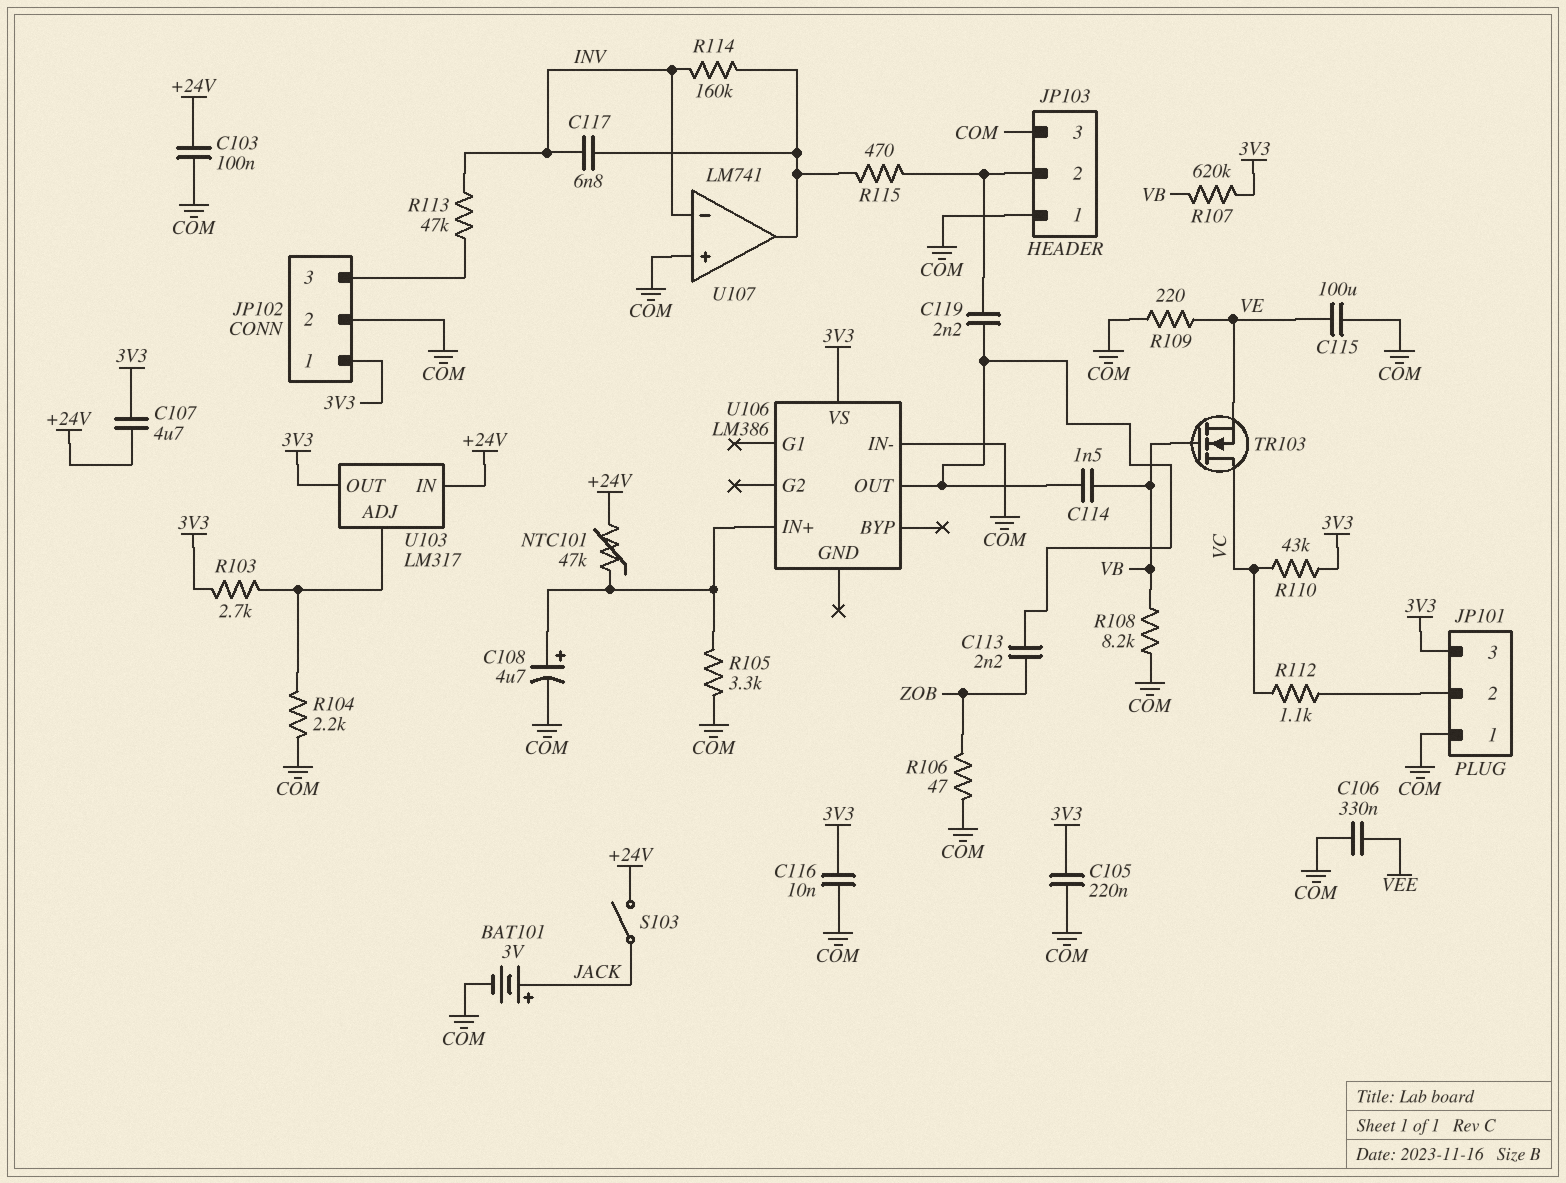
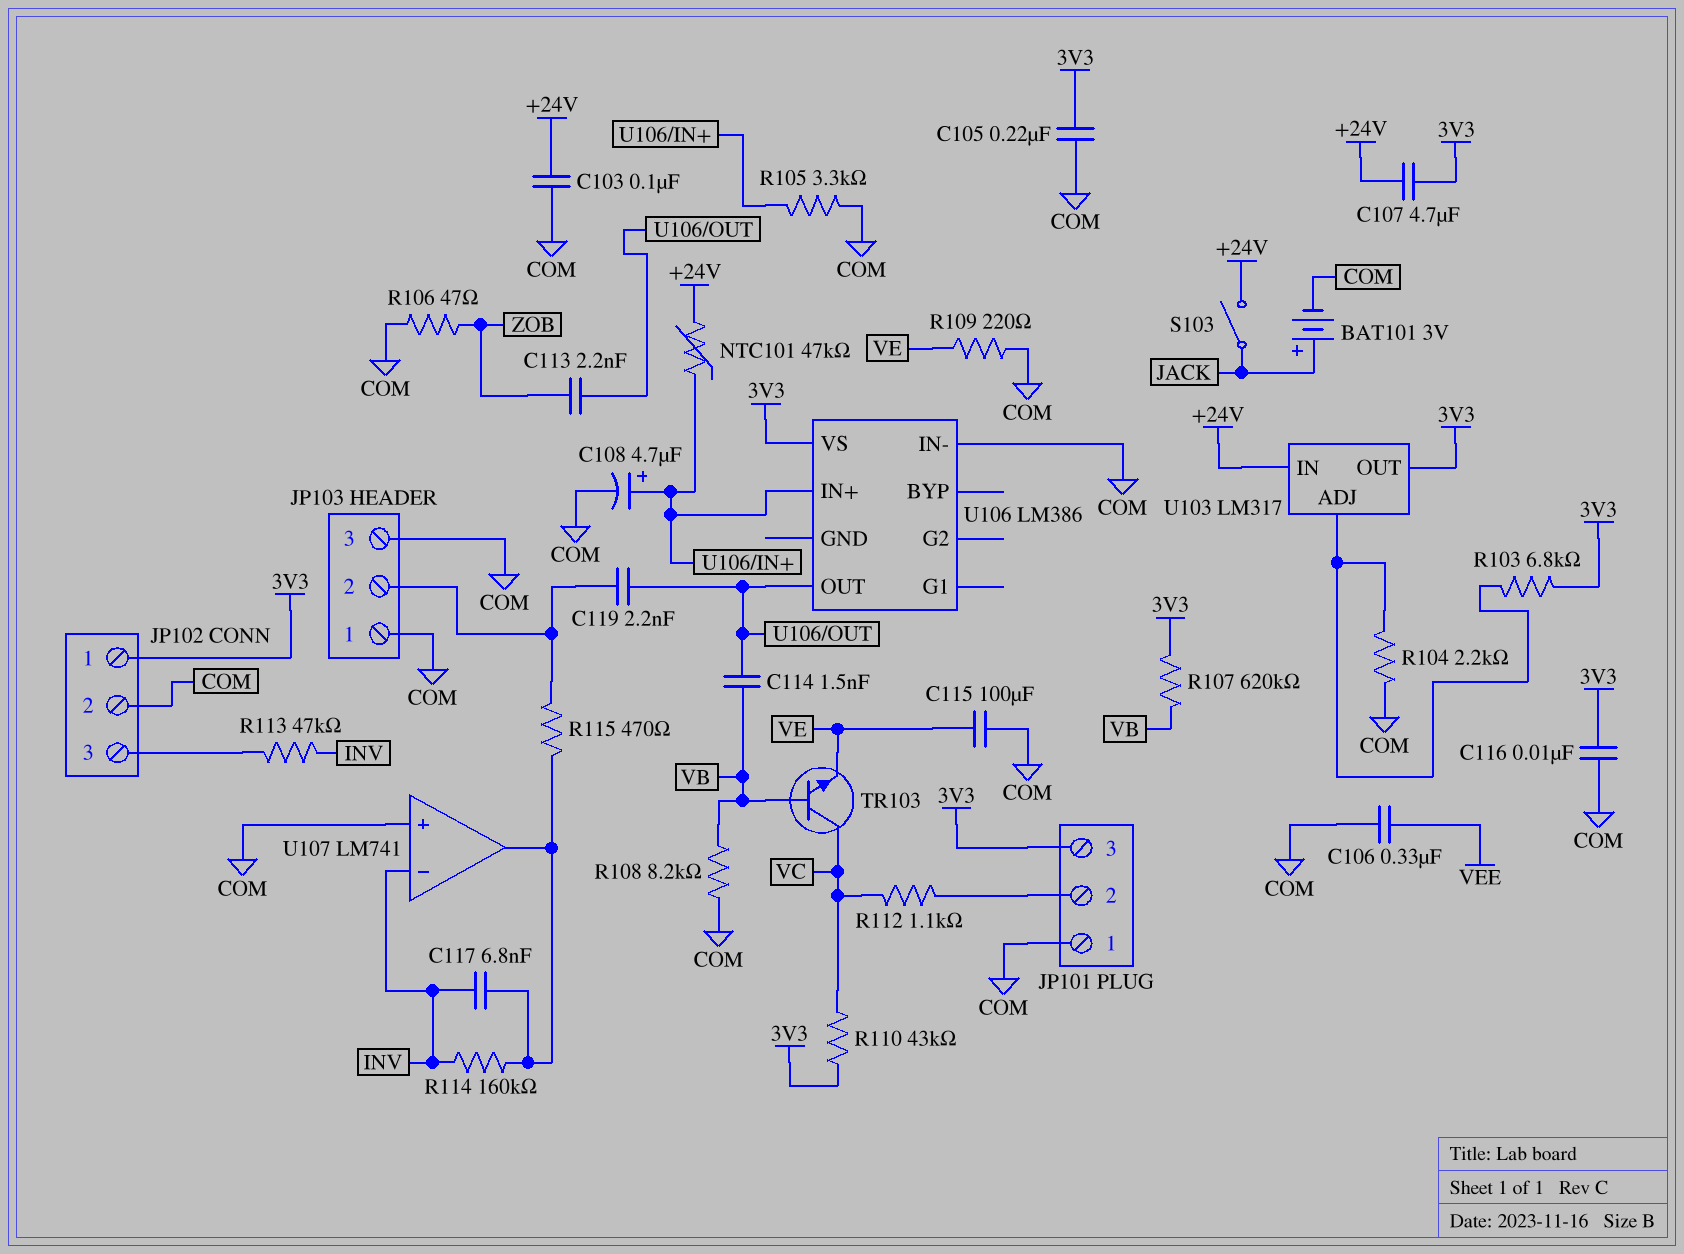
R103: 2.7k (3V3, U103/ADJ) -> 6.8k (3V3, U103/ADJ)
TR103: NMOS (G VB, D VC, S VE) -> NPN (B VB, C VC, E VE)

